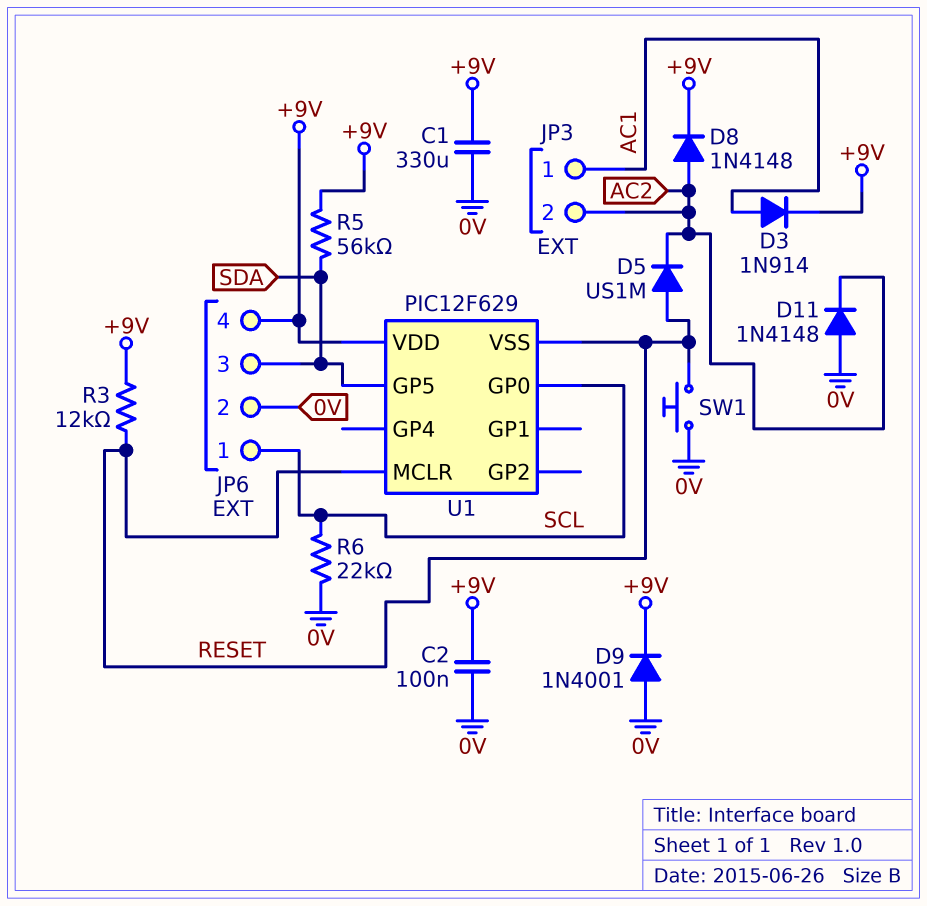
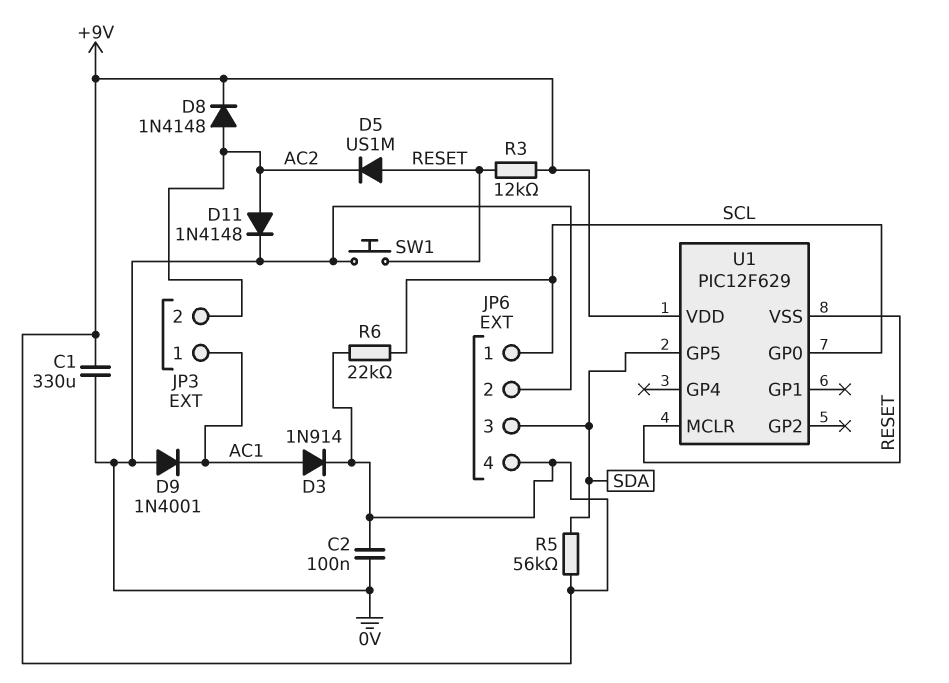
D9: diode 1N4001 (A 0V, K +9V) -> diode 1N4001 (A 0V, K AC1)
D11: diode 1N4148 (A 0V, K AC2) -> diode 1N4148 (A AC2, K 0V)
R6: 22k (0V, SCL) -> 22k (+9V, SCL)

